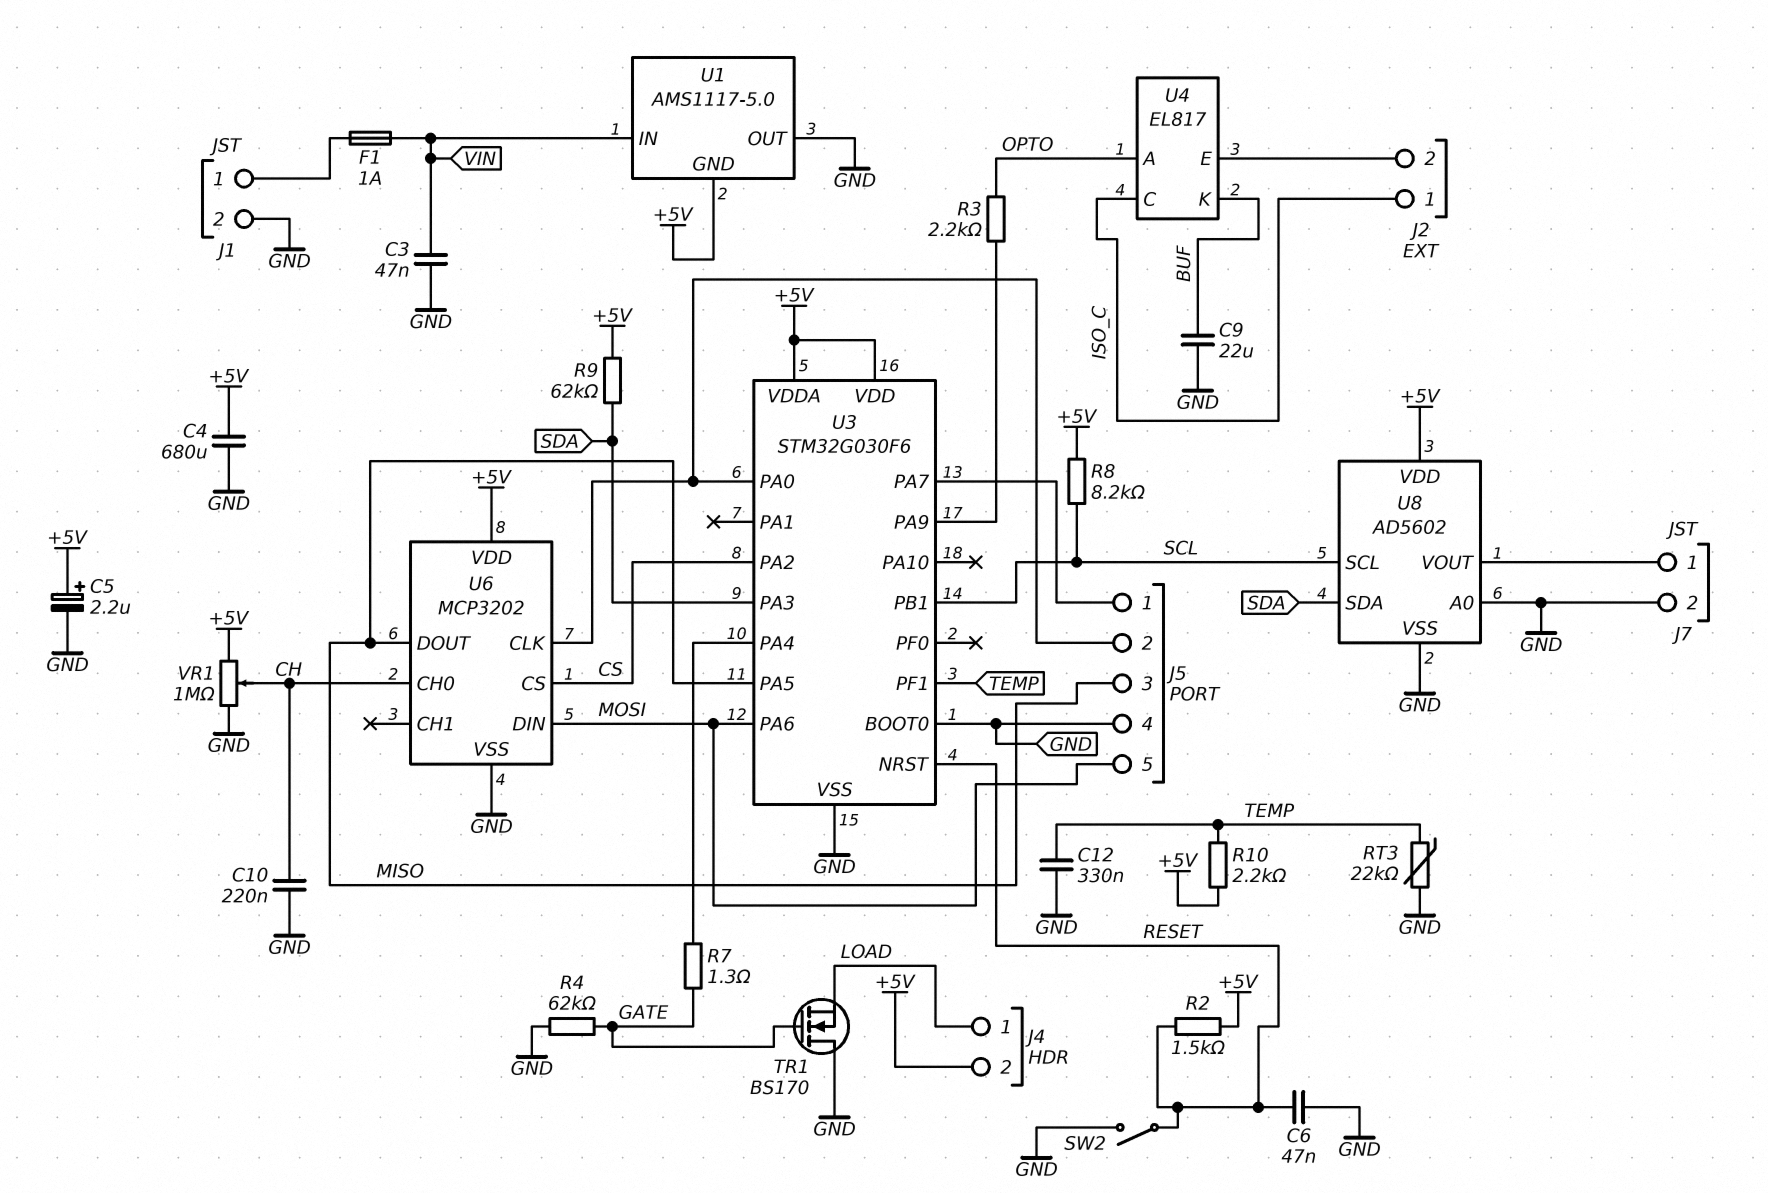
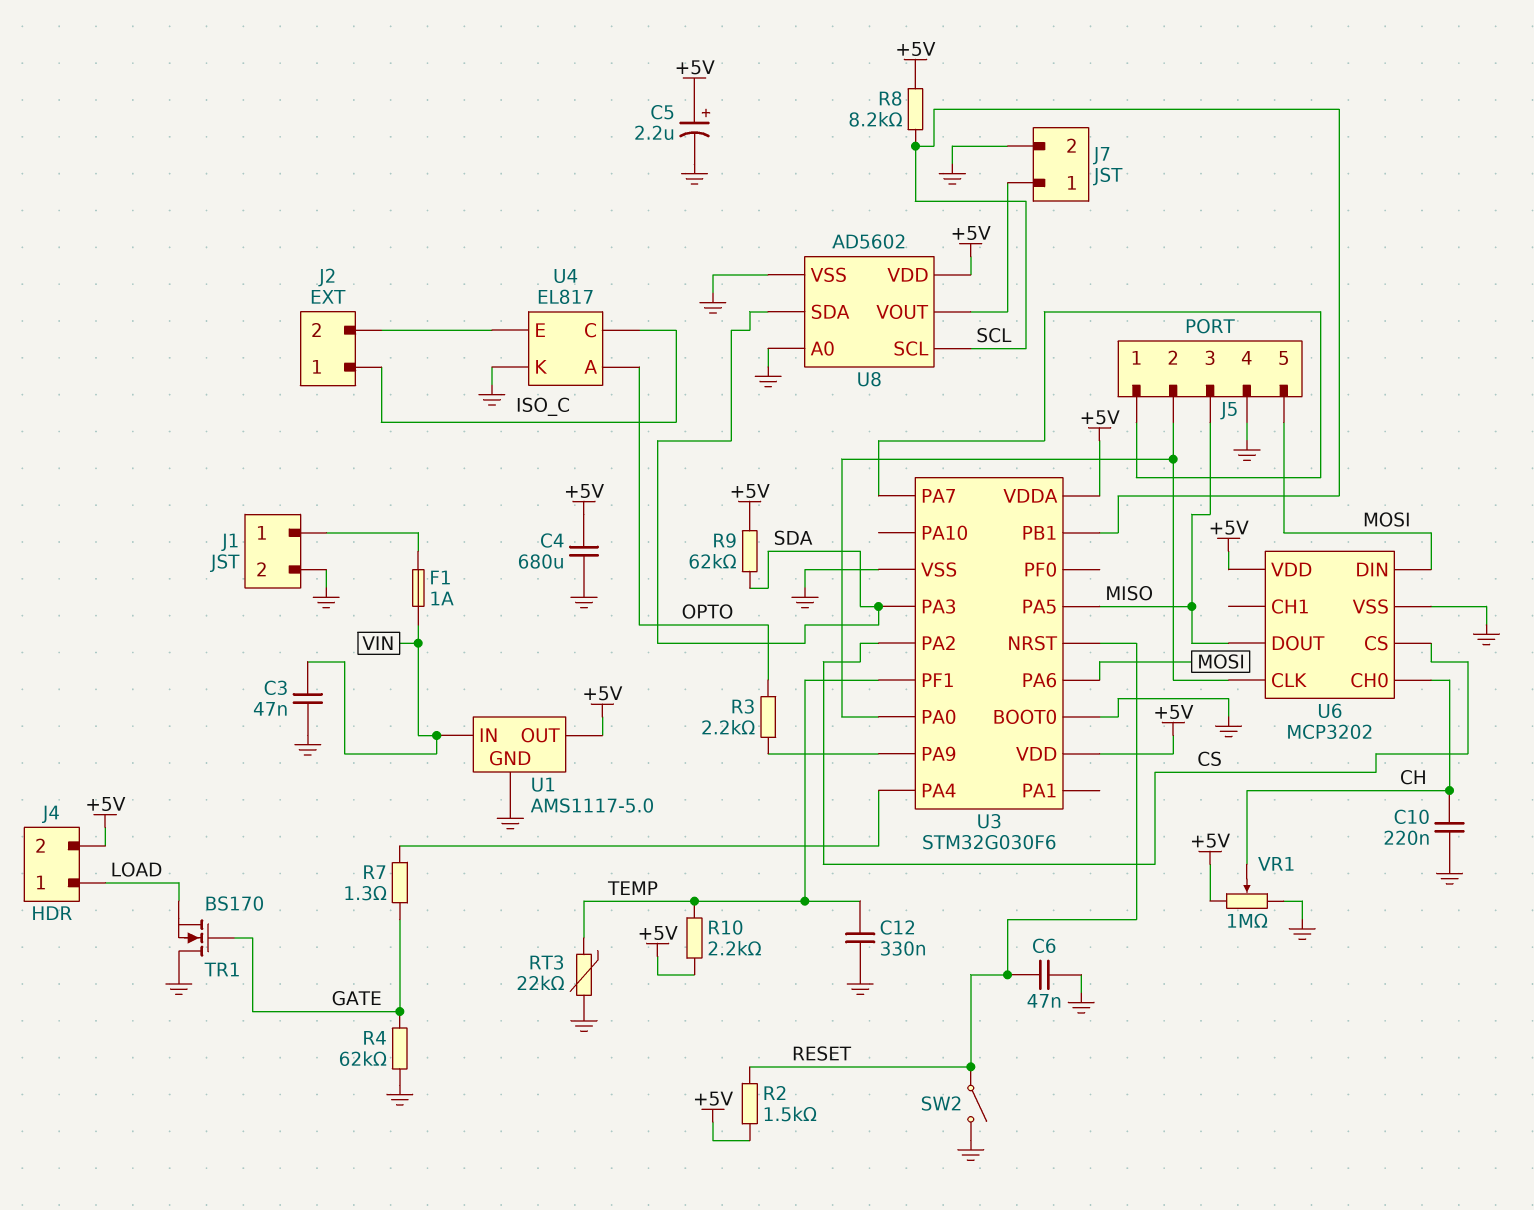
C9: 22uF (BUF, GND) -> none
U1 pin GND: +5V -> GND
U1 pin OUT: GND -> +5V
U4 pin K: BUF -> GND

